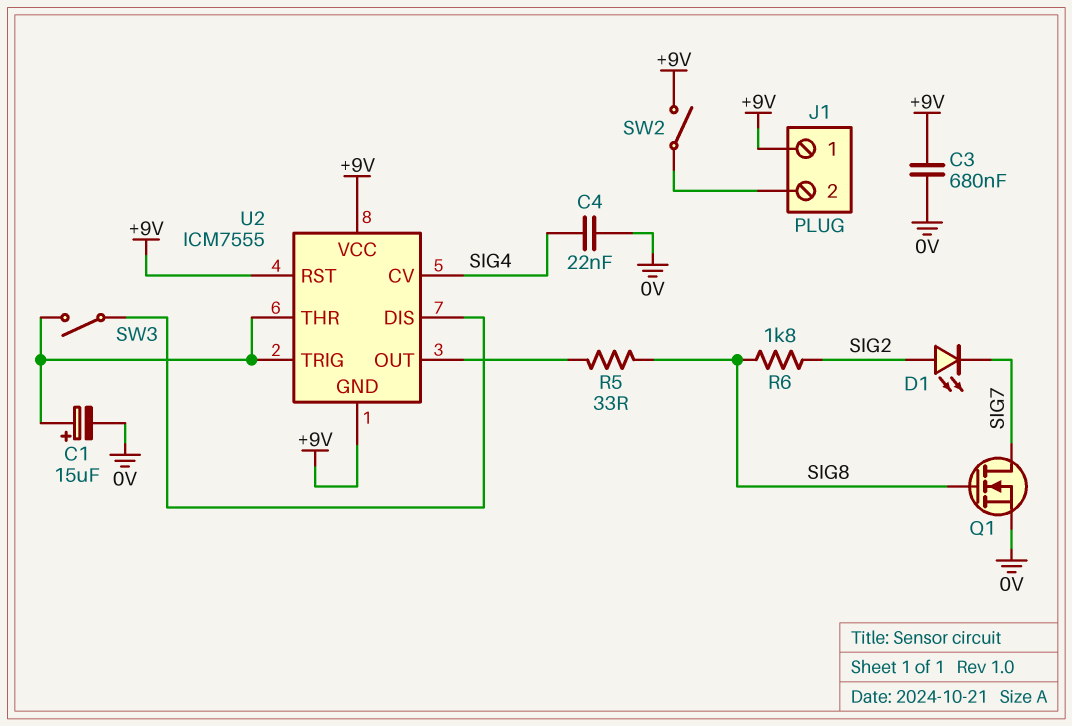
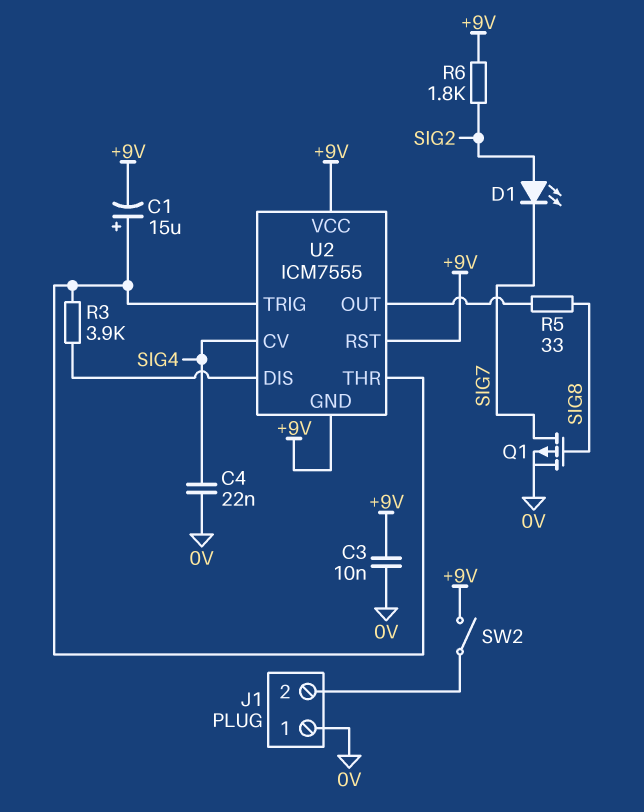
C1: 15uF (plus U2/THR, minus 0V) -> 15uF (plus U2/THR, minus +9V)
C3: 680nF (+9V, 0V) -> 10nF (+9V, 0V)
J1 pin 1: +9V -> 0V
Q1: NMOS (G SIG8, D SIG7, S 0V) -> PMOS (G SIG8, D SIG7, S 0V)
R3: none -> 3.9k (U2/DIS, U2/THR)
R6: 1.8k (SIG2, SIG8) -> 1.8k (+9V, SIG2)
SW3: switch (U2/DIS, U2/THR) -> none

